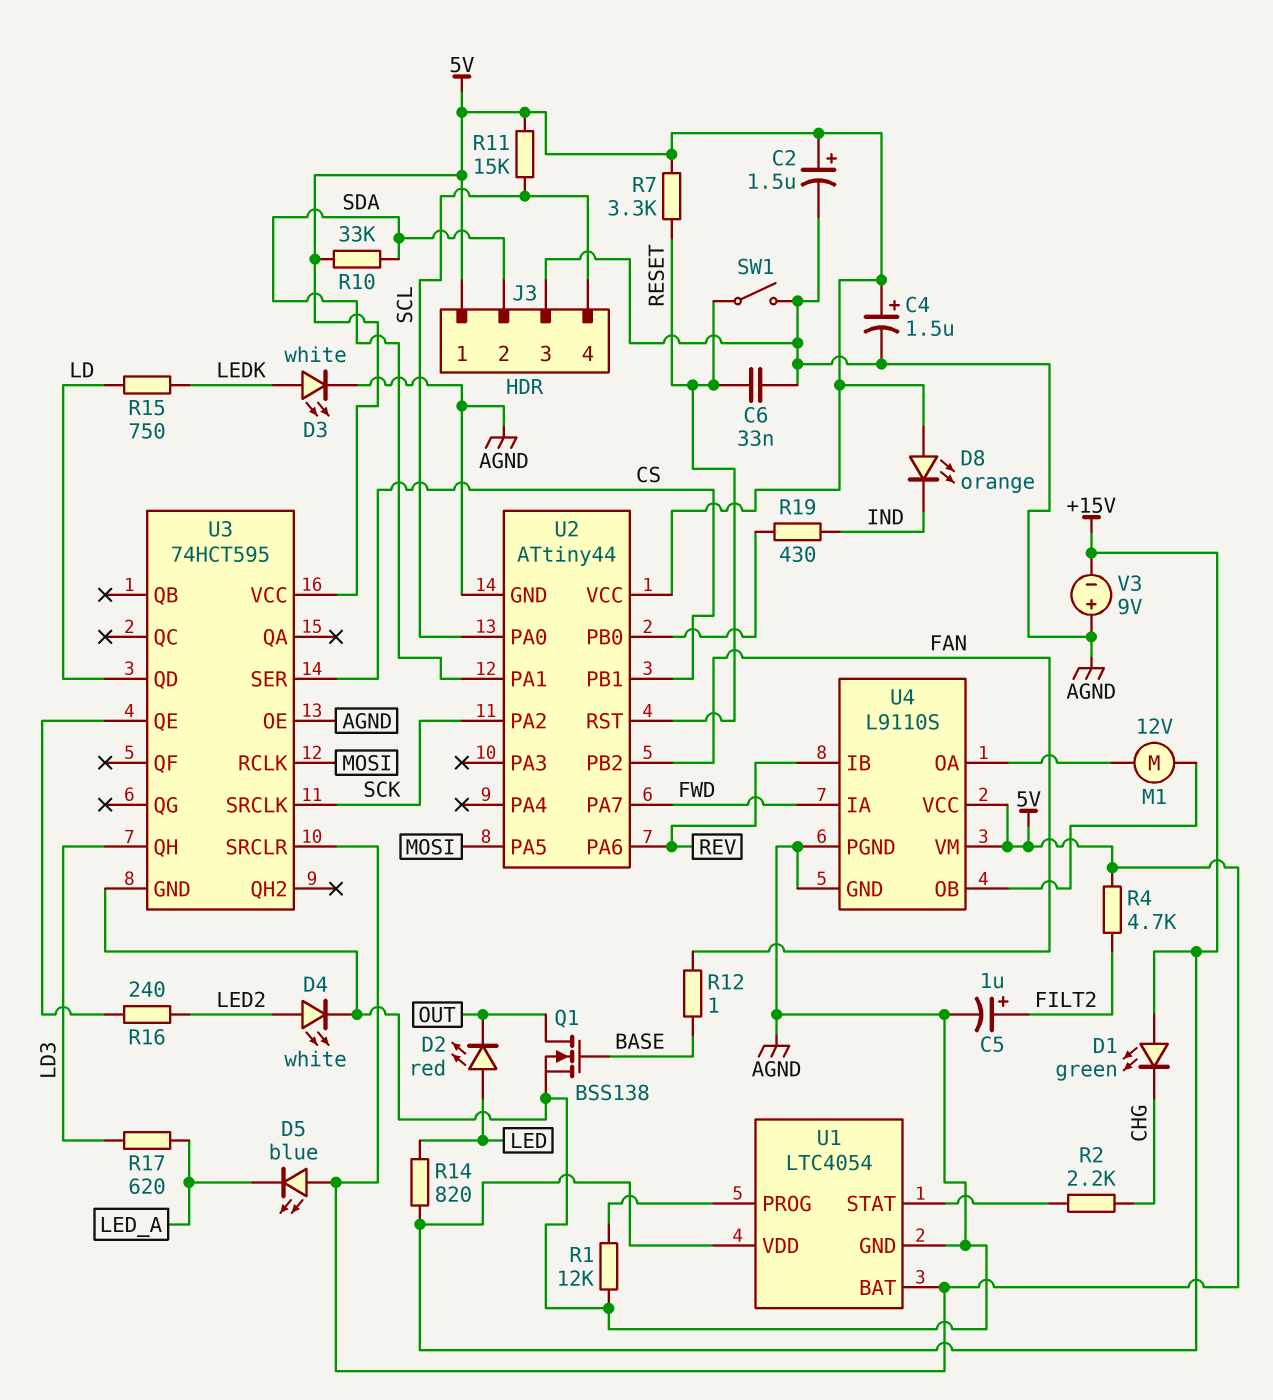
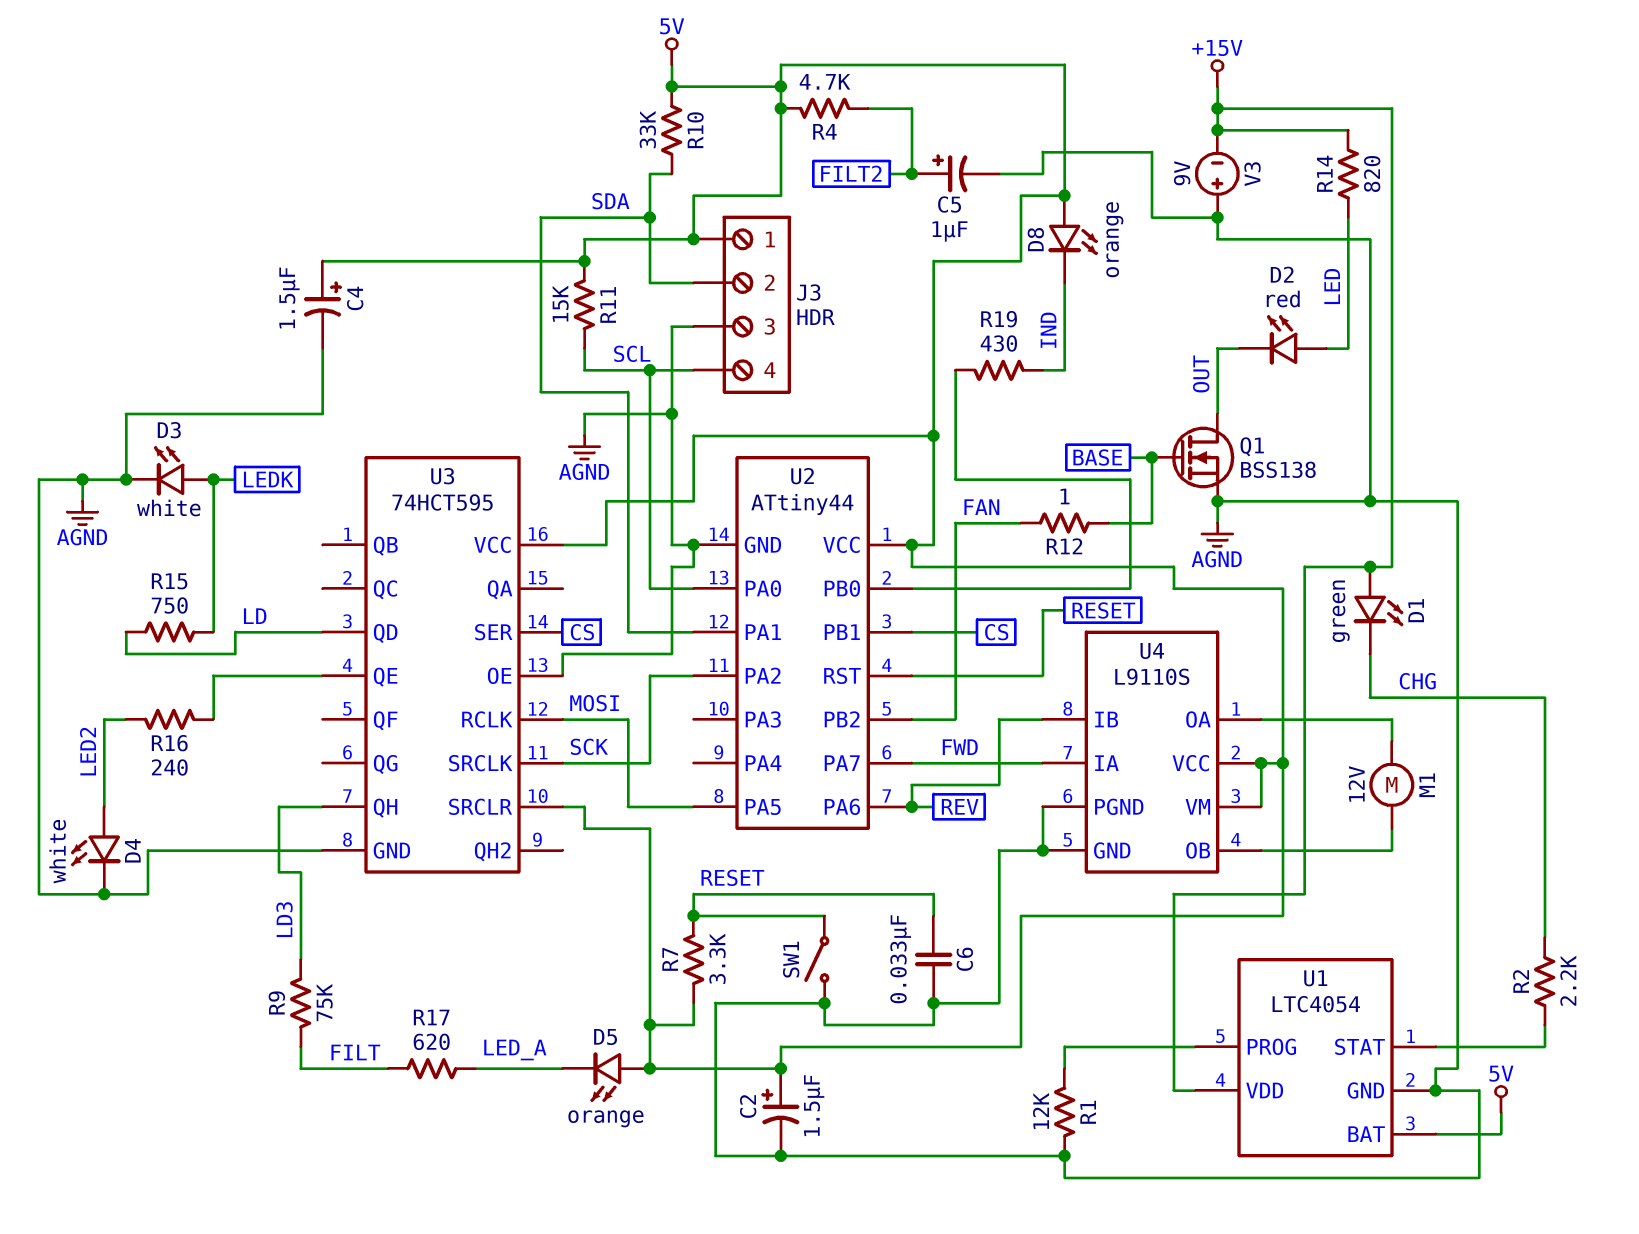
D5: LED blue (A 5V, K LED_A) -> LED orange (A 5V, K LED_A)
R9: none -> 75k (FILT, LD3)
R17: 620 (LD3, LED_A) -> 620 (FILT, LED_A)

